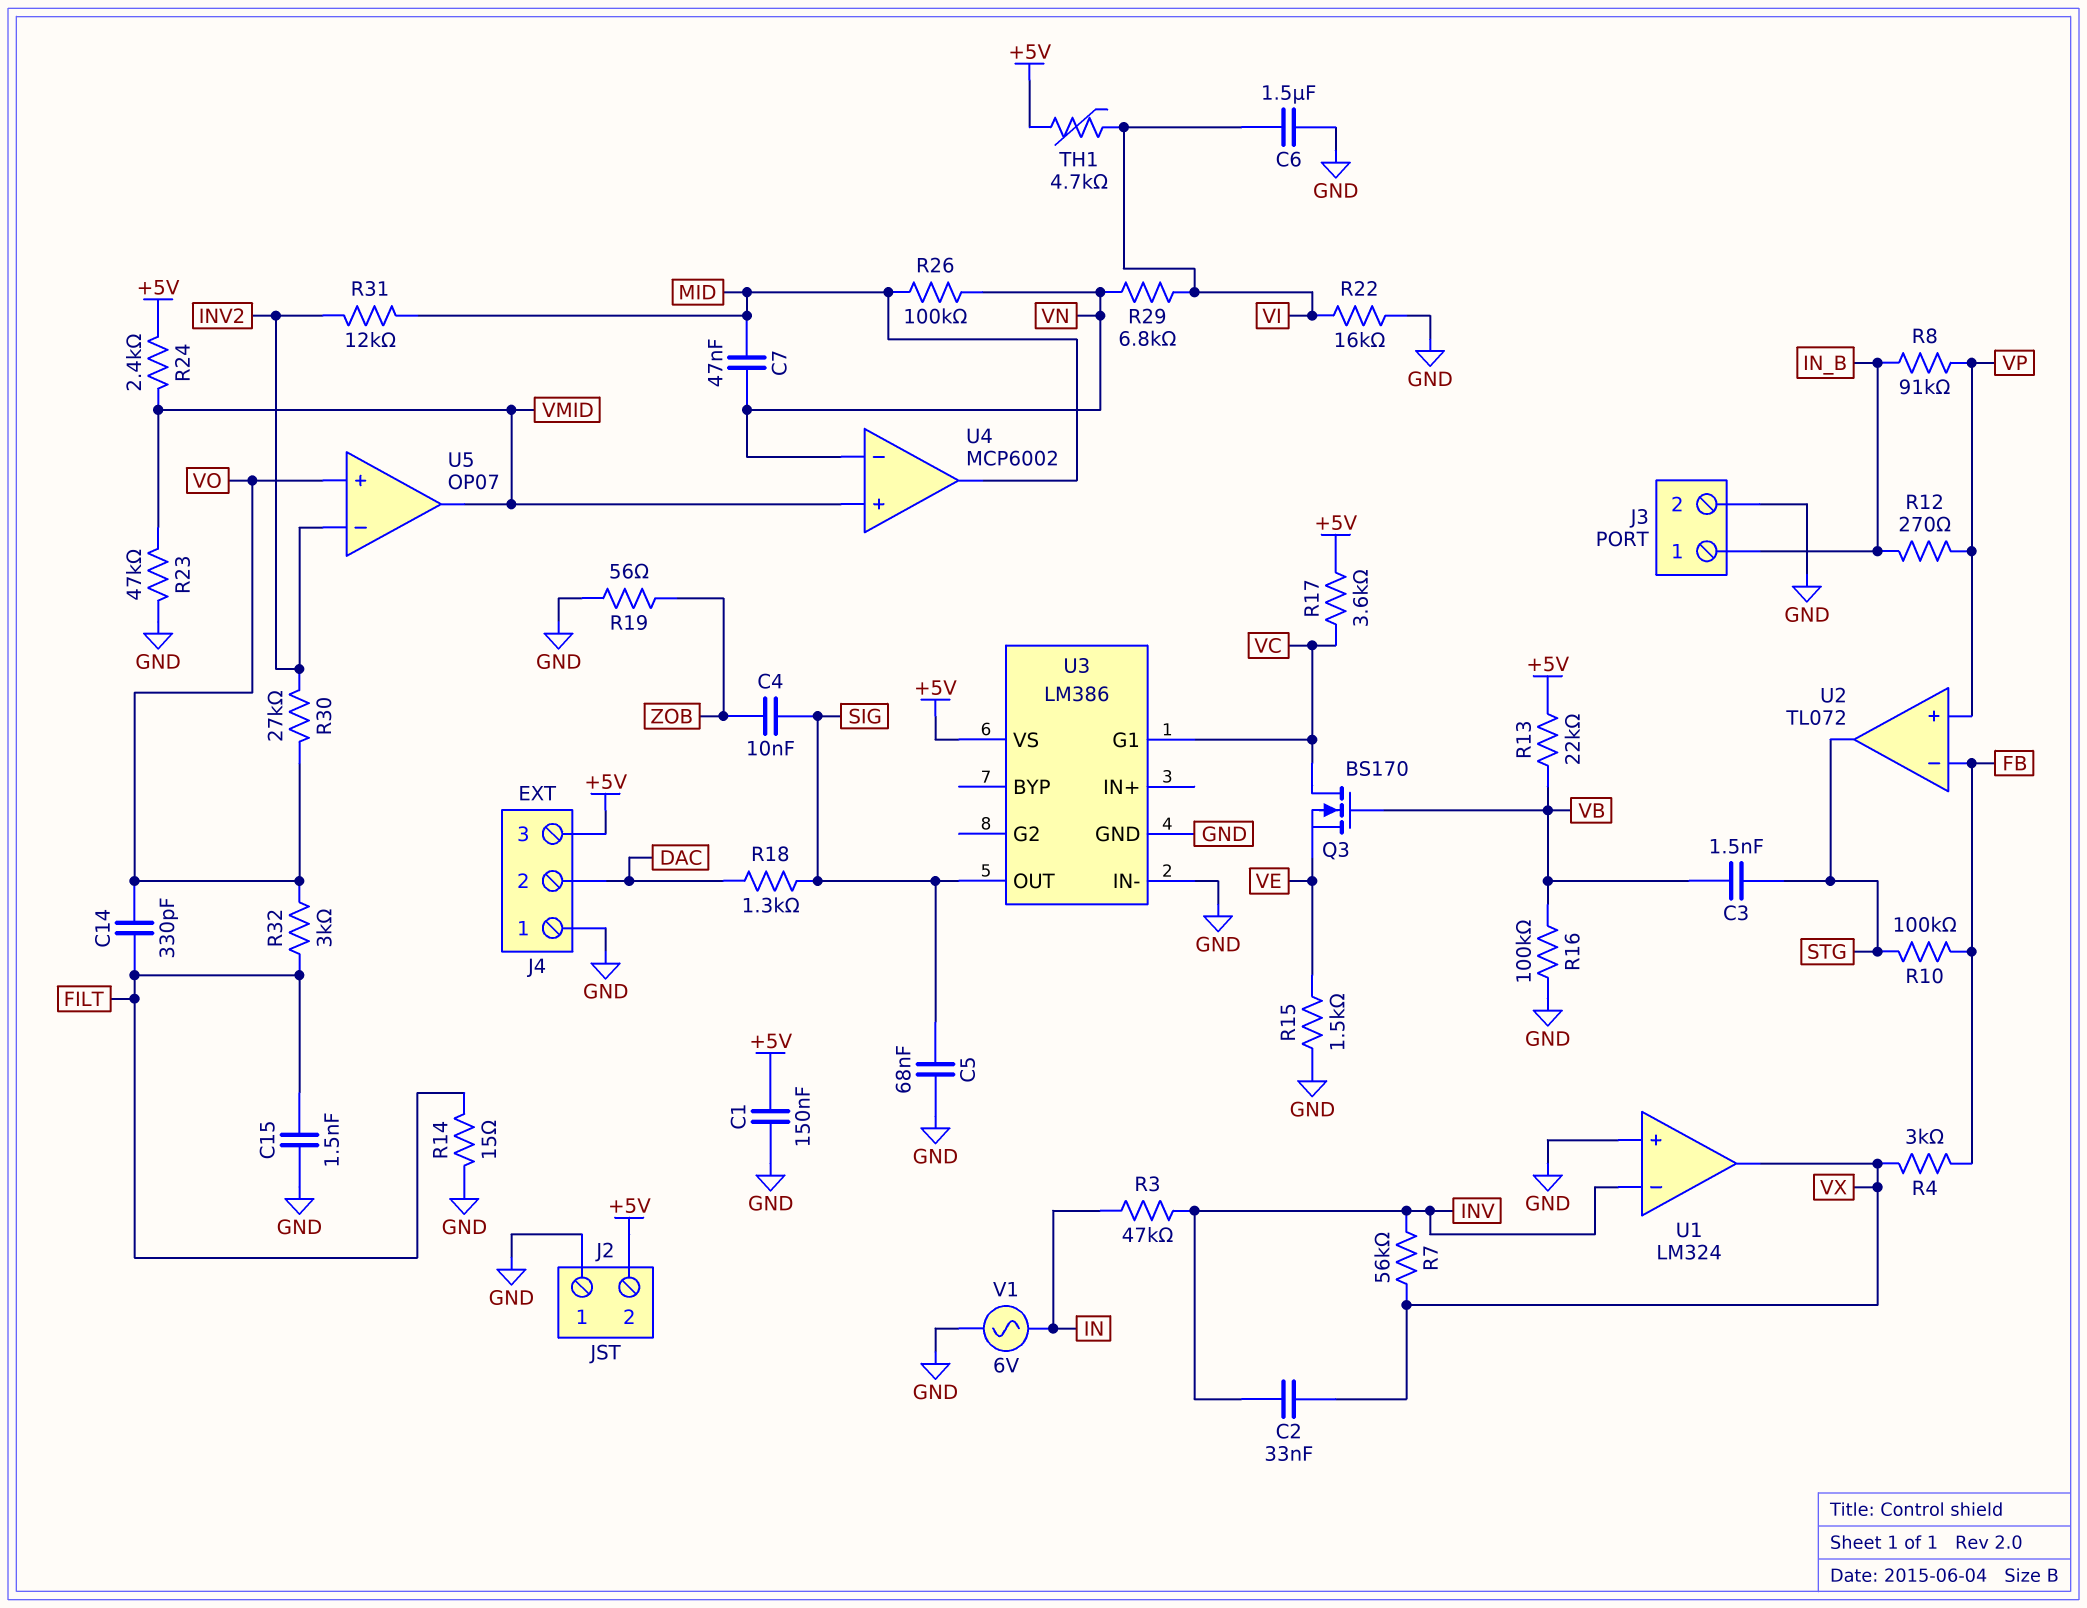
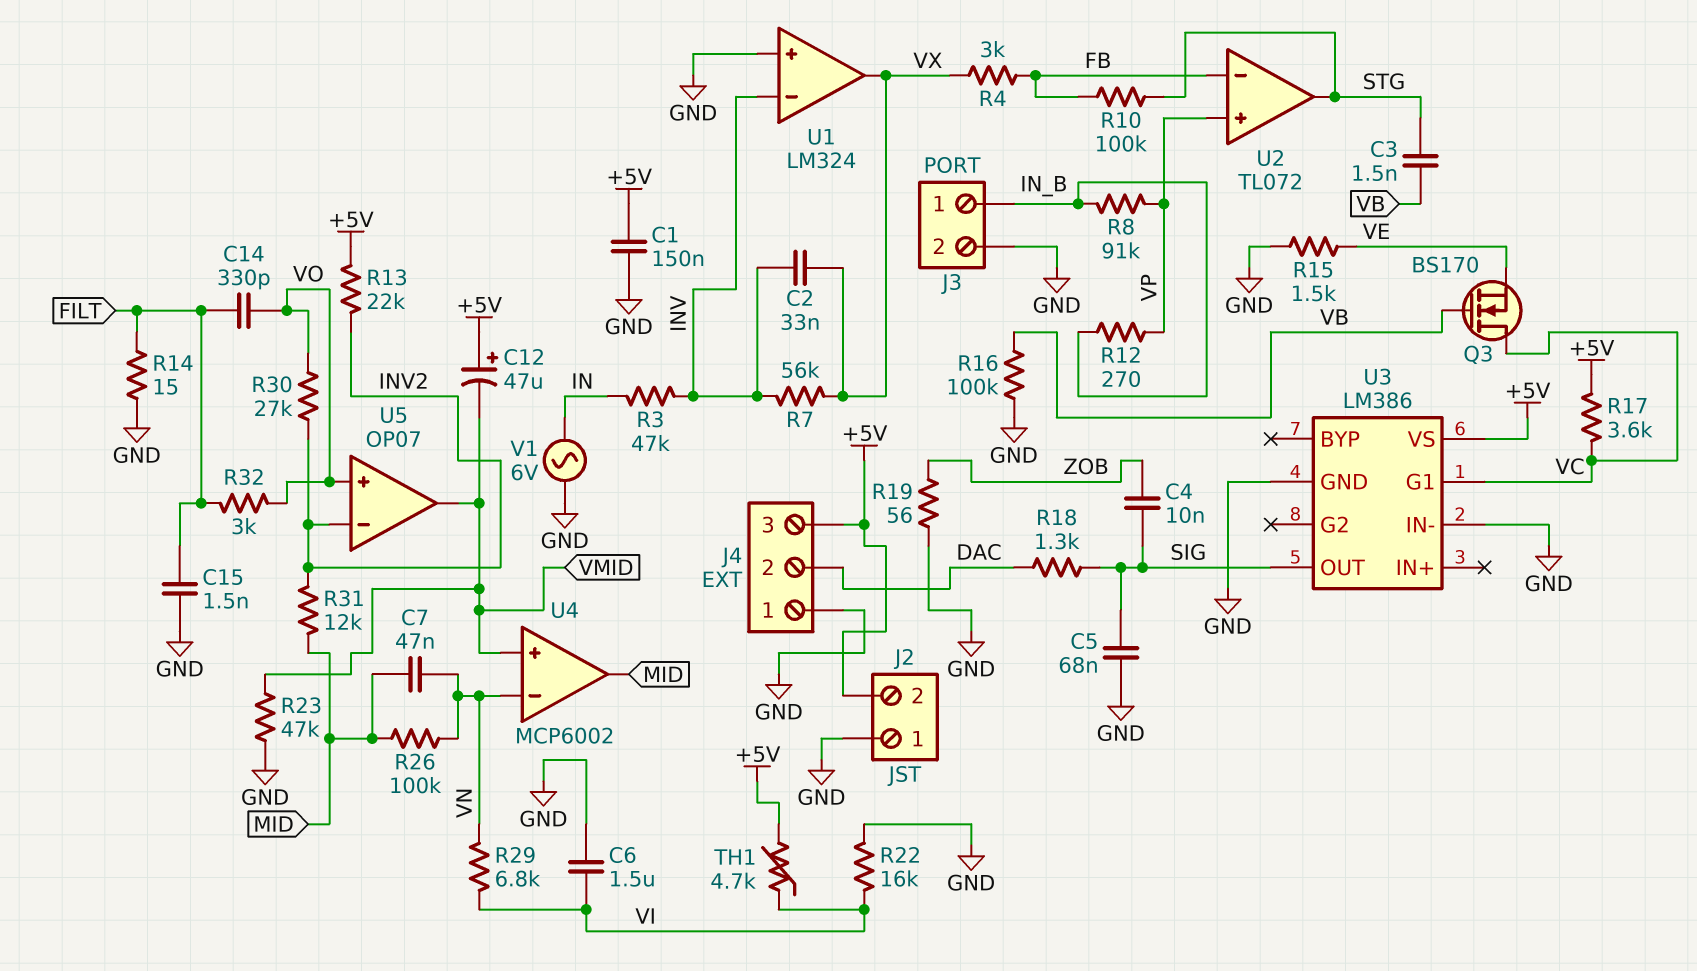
C12: none -> 47uF (plus +5V, minus VMID)
R13: 22k (+5V, VB) -> 22k (+5V, INV2)
R24: 2.4k (+5V, VMID) -> none

